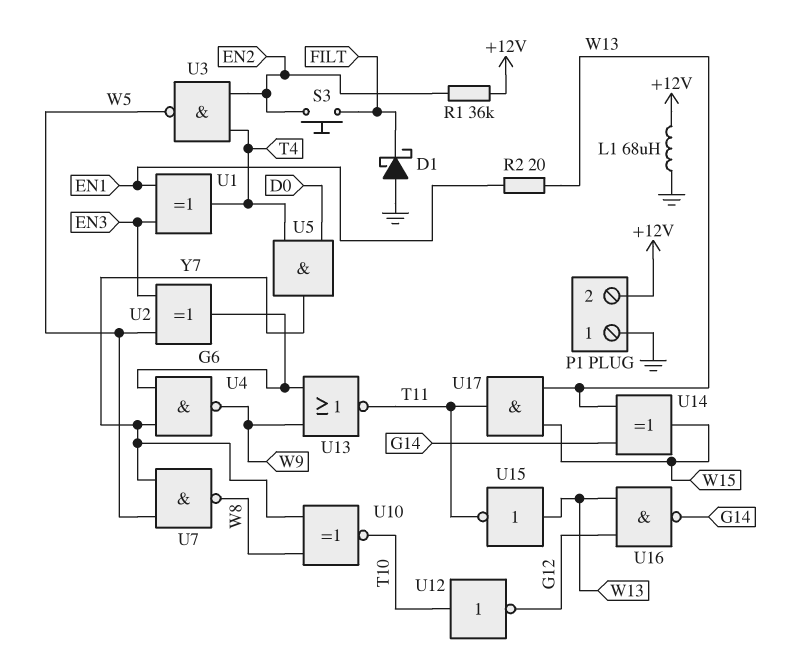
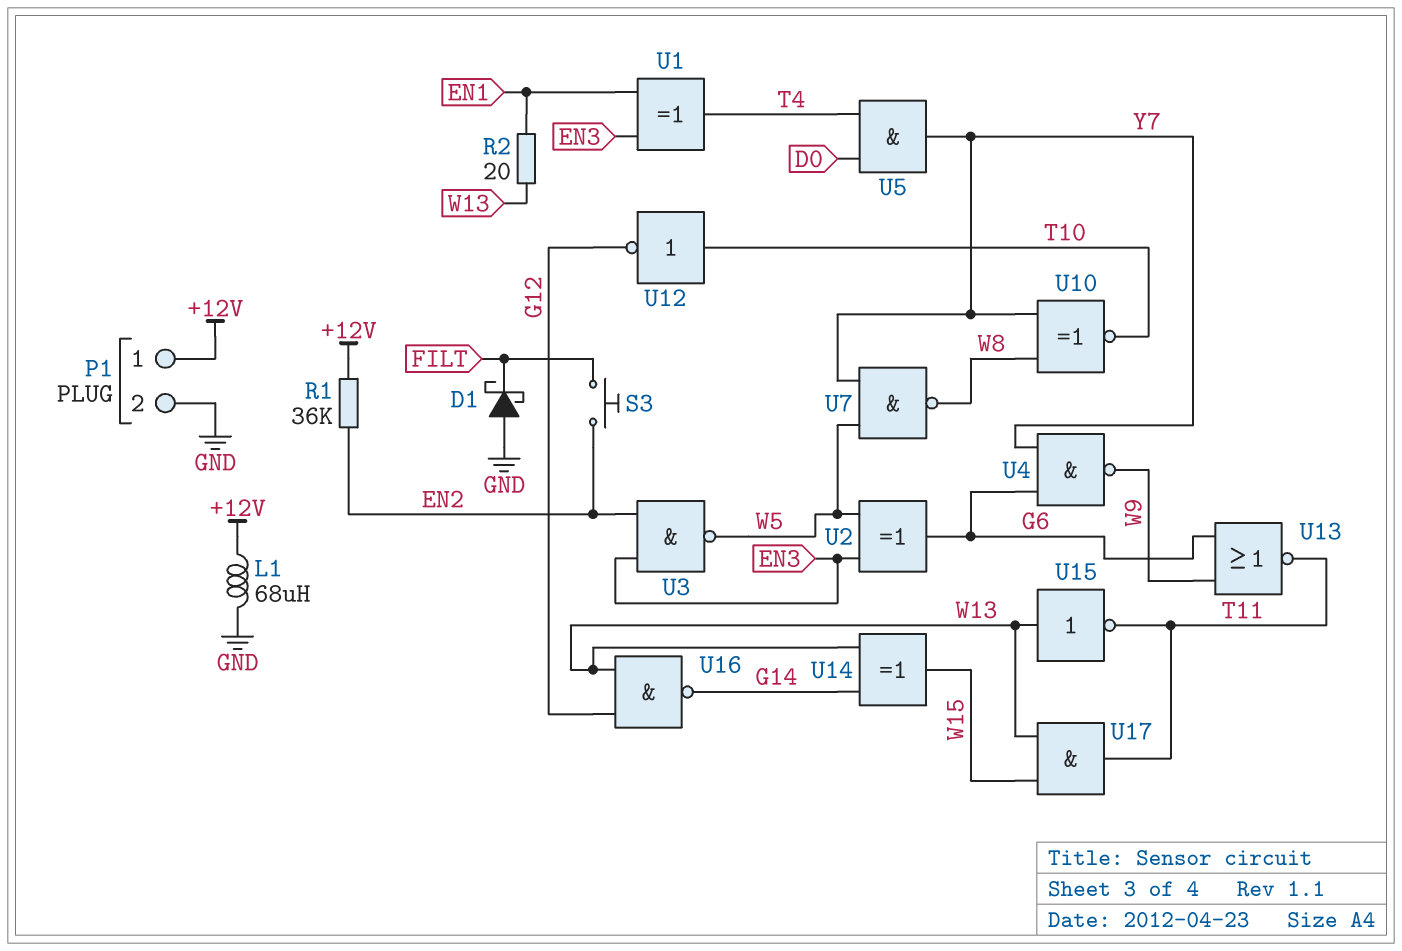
P1 pin 1: GND -> +12V
P1 pin 2: +12V -> GND
U3: NAND (in EN2, in T4, out W5) -> NAND (in EN2, in EN3, out W5)

